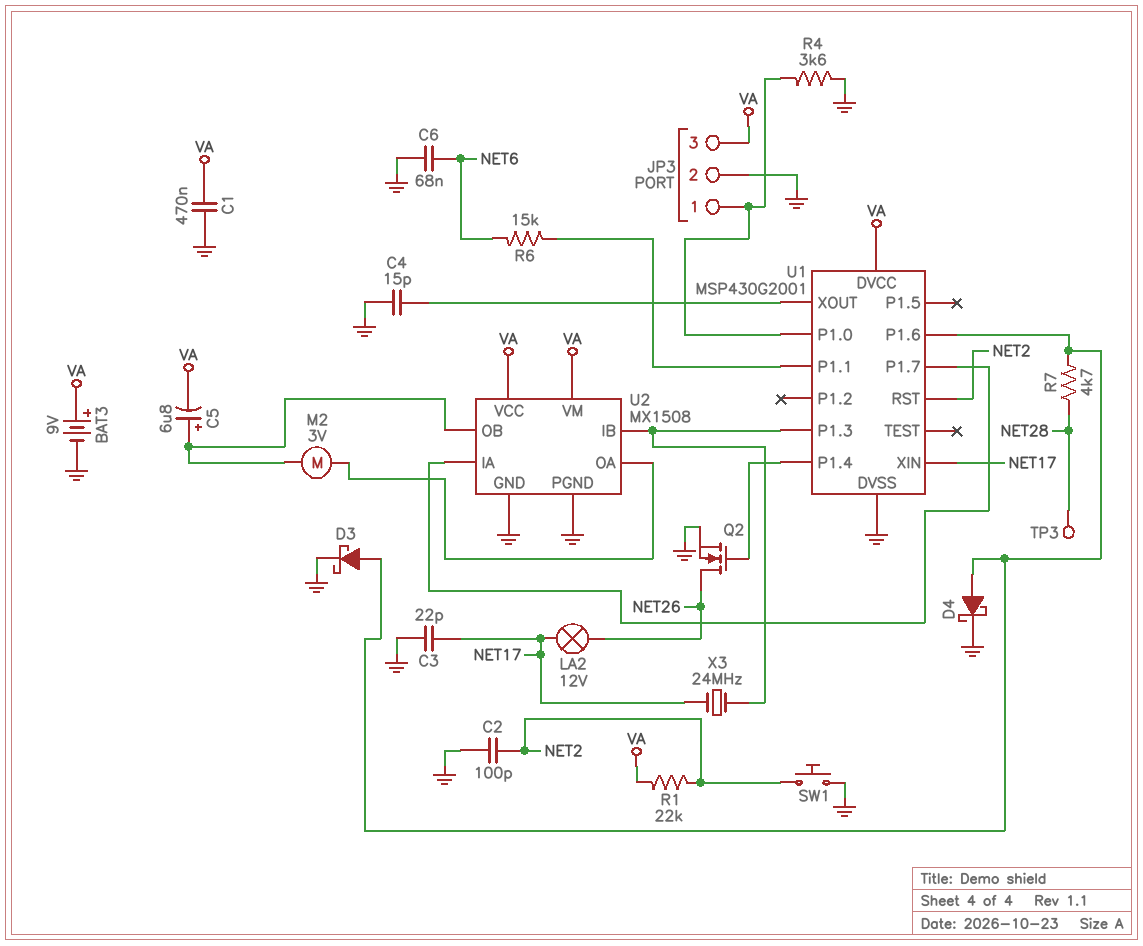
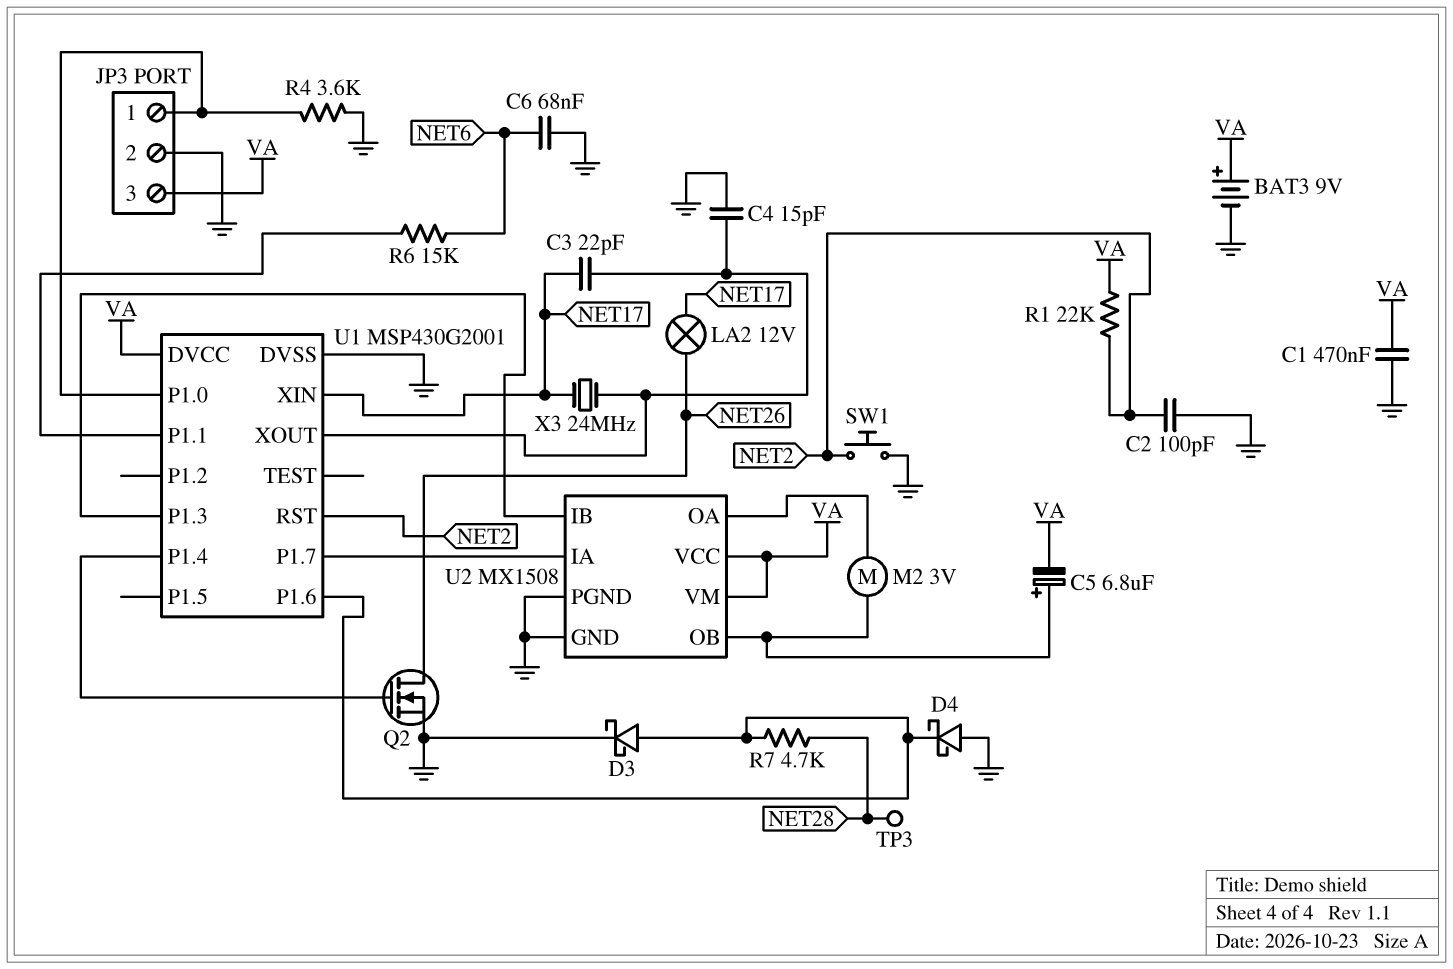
C3: 22pF (GND, NET17) -> 22pF (NET17, U1/XOUT)
D4: schottky (A U1/P1.6, K GND) -> schottky (A GND, K U1/P1.6)
X3: 24MHz (NET17, U1/P1.3) -> 24MHz (NET17, U1/XOUT)

